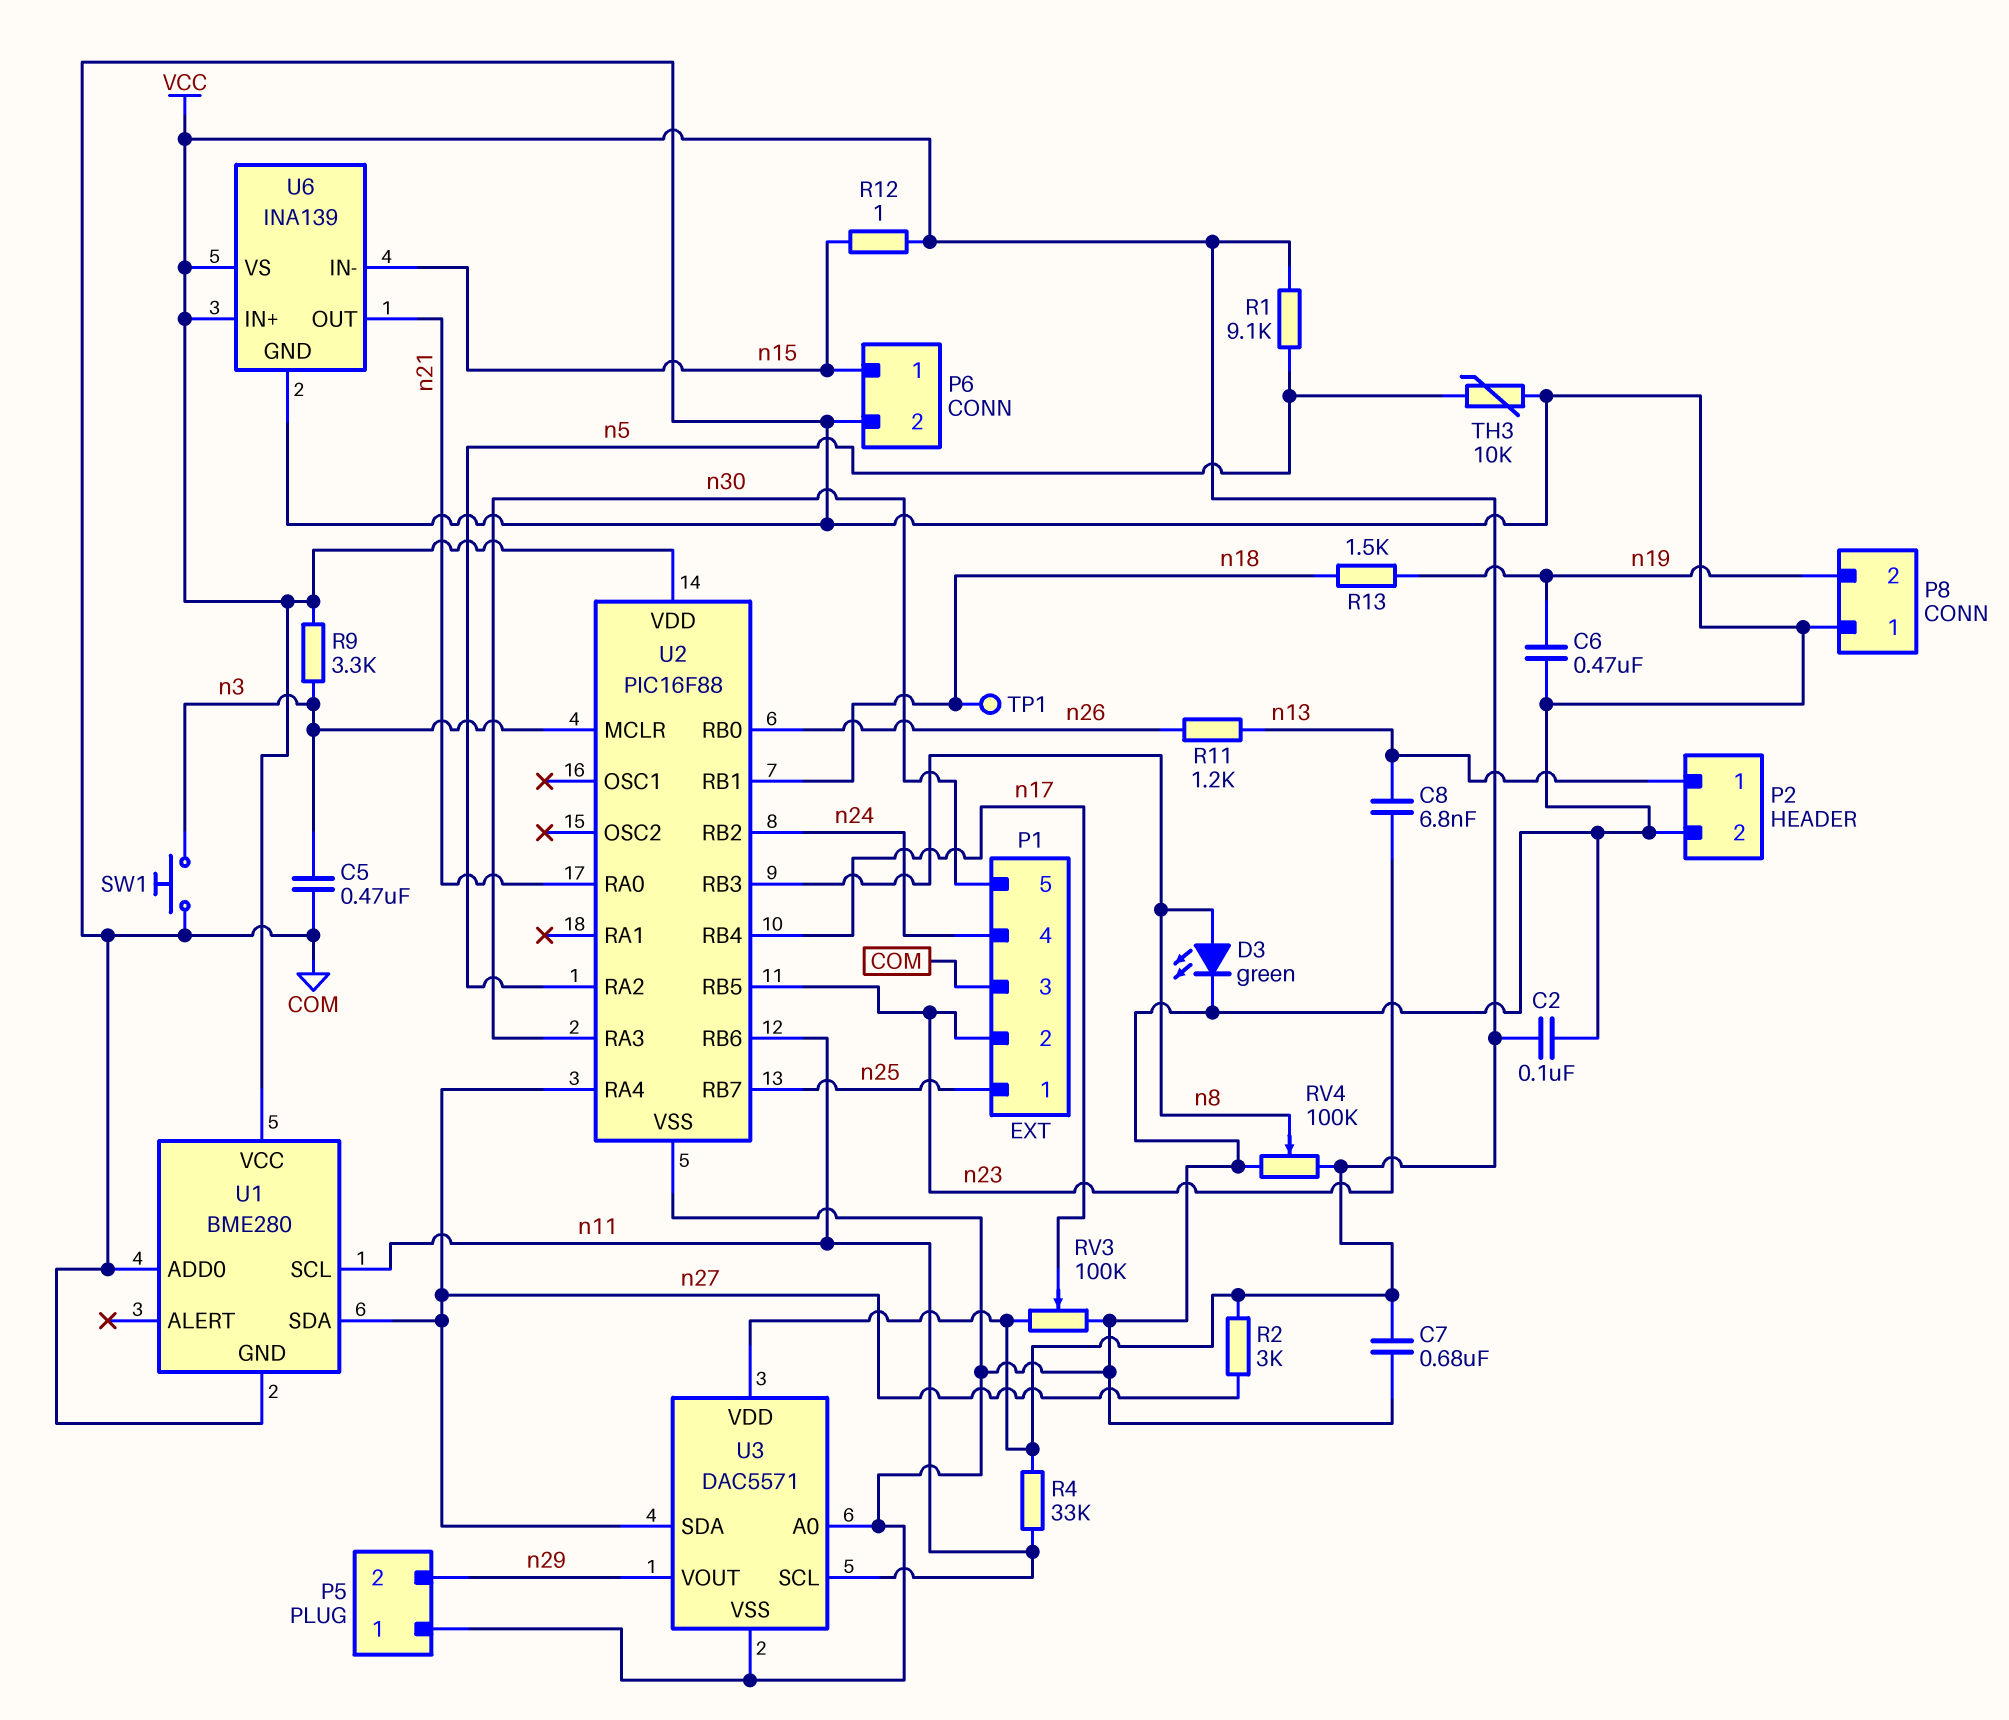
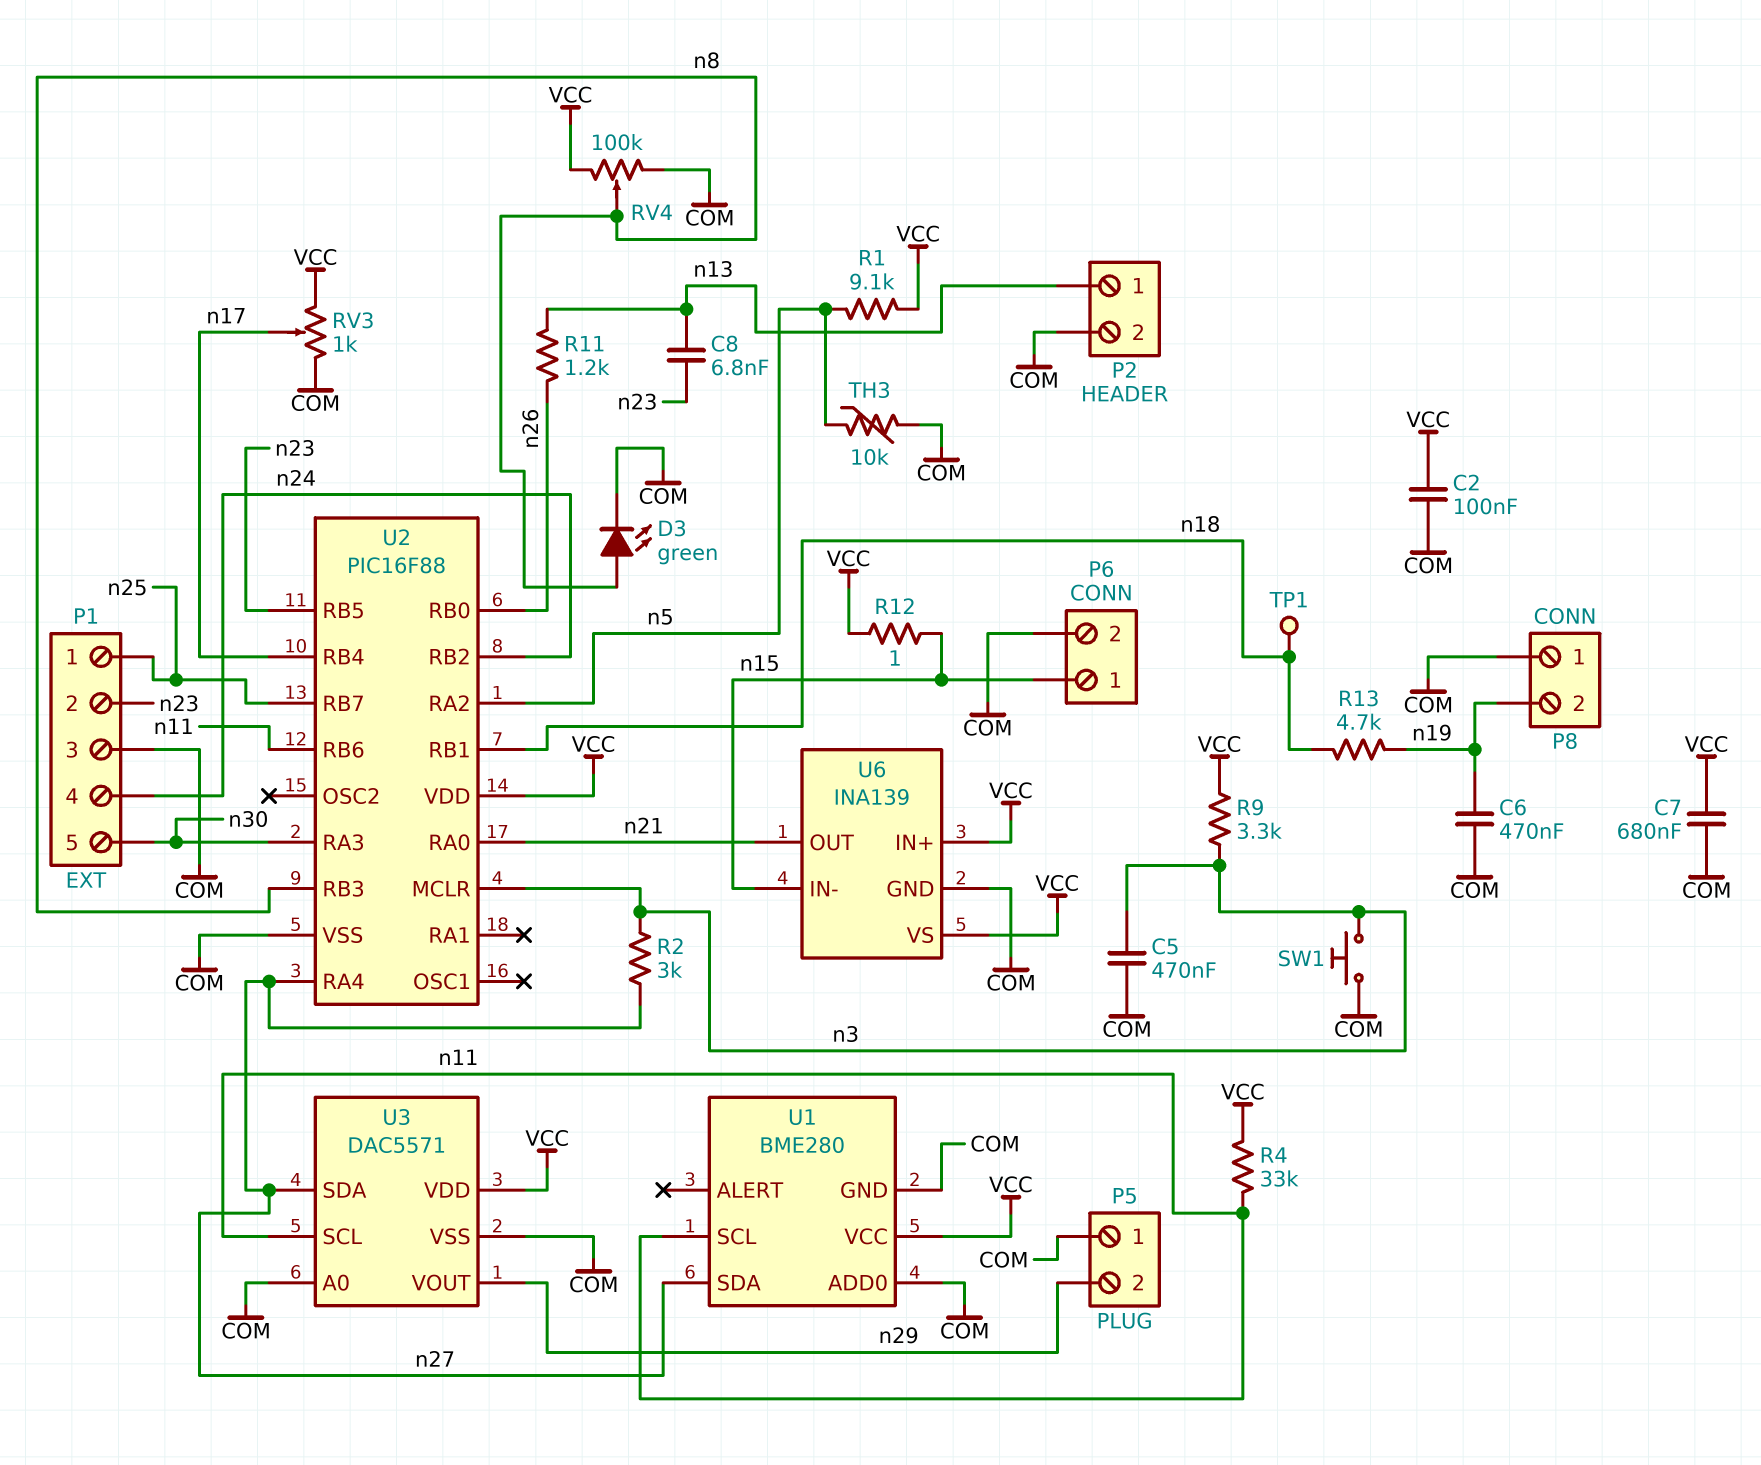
R2: 3k (VCC, n27) -> 3k (n3, n27)
R13: 1.5k (n18, n19) -> 4.7k (n18, n19)
RV3: 100k (COM, VCC, wiper n17) -> 1k (COM, VCC, wiper n17)

